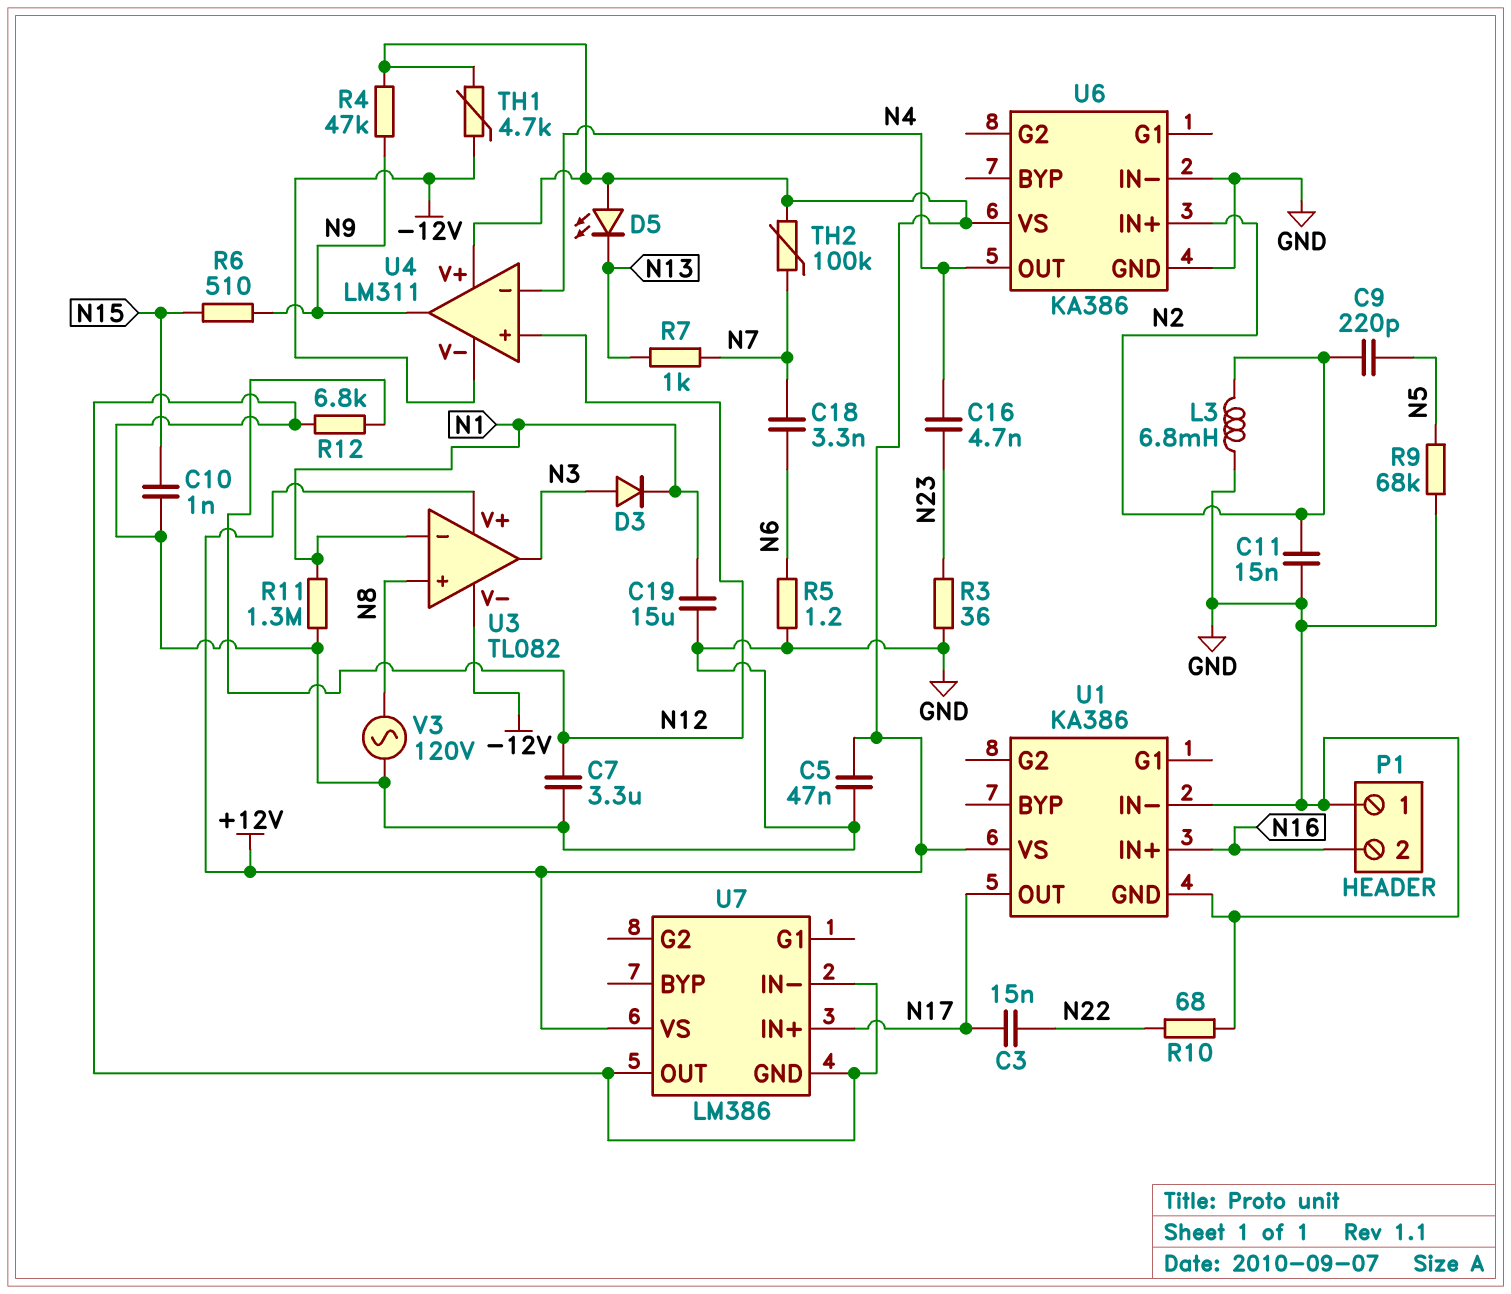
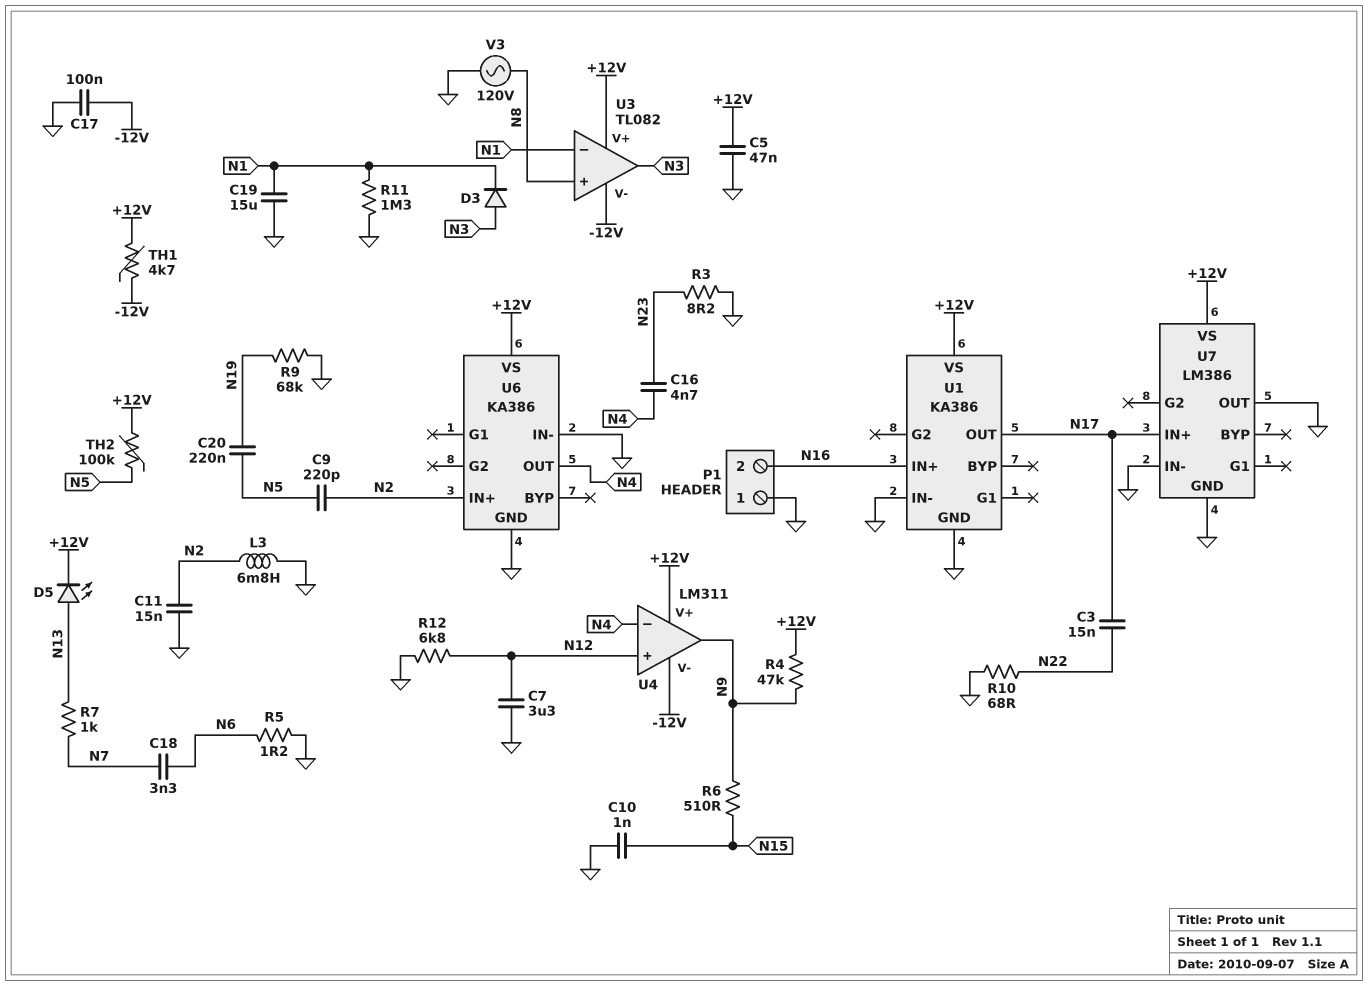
C17: none -> 100nF (-12V, GND)
C20: none -> 220nF (N5, N19)
D5: LED (A +12V, K N13) -> LED (A N13, K +12V)
R3: 36 (GND, N23) -> 8.2 (GND, N23)
R9: 68k (GND, N5) -> 68k (GND, N19)
TH2: 100k (+12V, N7) -> 100k (+12V, N5)

